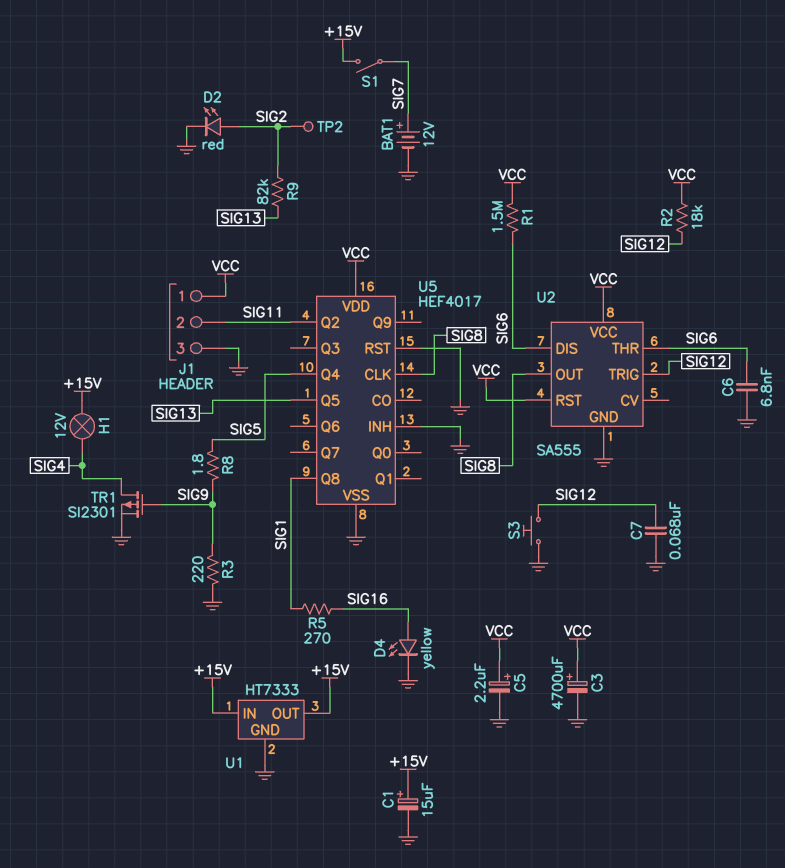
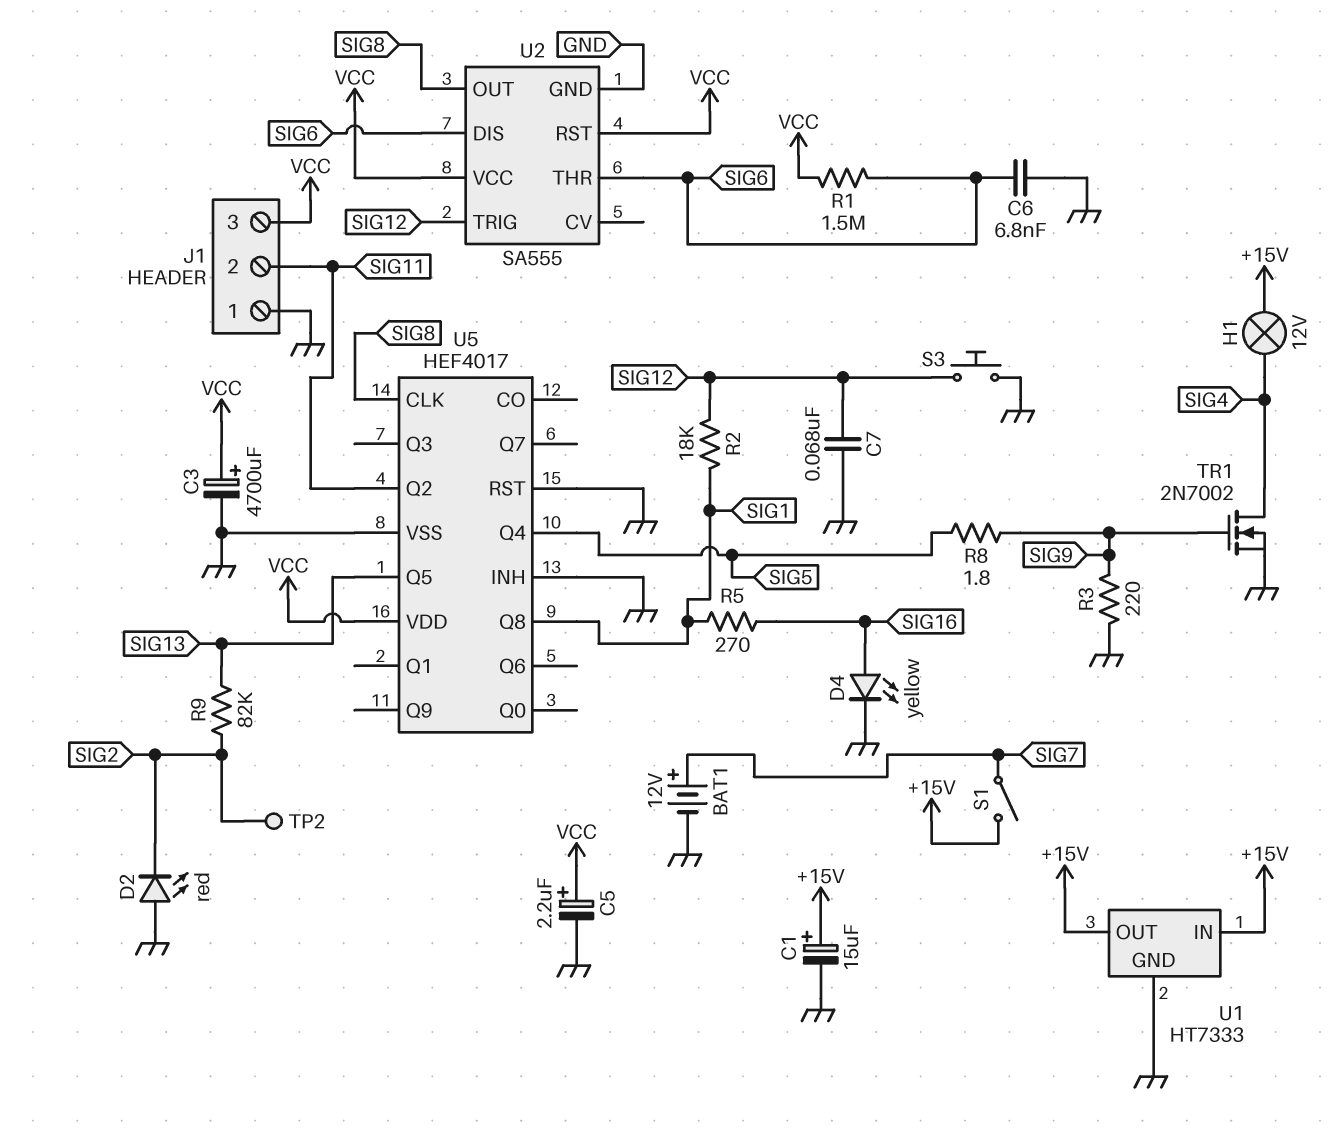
D2: LED red (A SIG2, K GND) -> LED red (A GND, K SIG2)
J1 pin 1: VCC -> GND
J1 pin 3: GND -> VCC
R2: 18k (SIG12, VCC) -> 18k (SIG1, SIG12)
TR1: PMOS SI2301 (G SIG9, D SIG4, S GND) -> NMOS 2N7002 (G SIG9, D SIG4, S GND)

